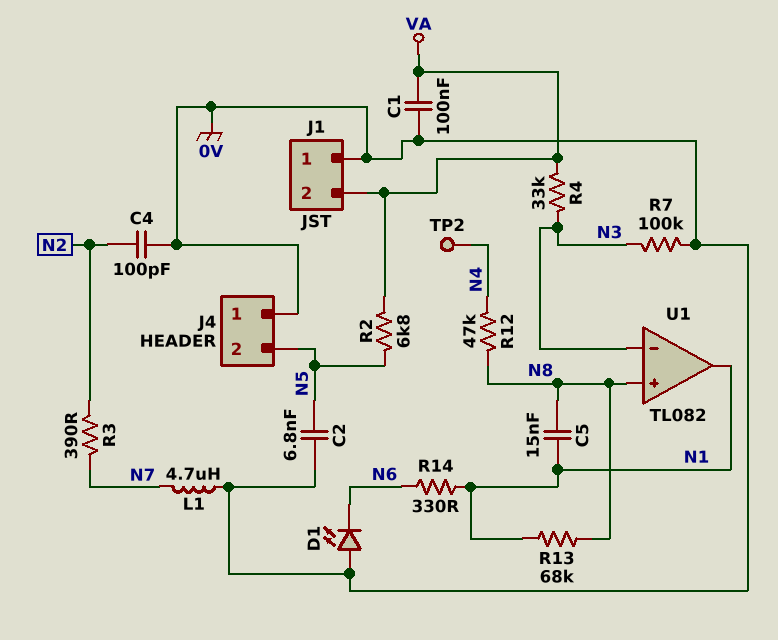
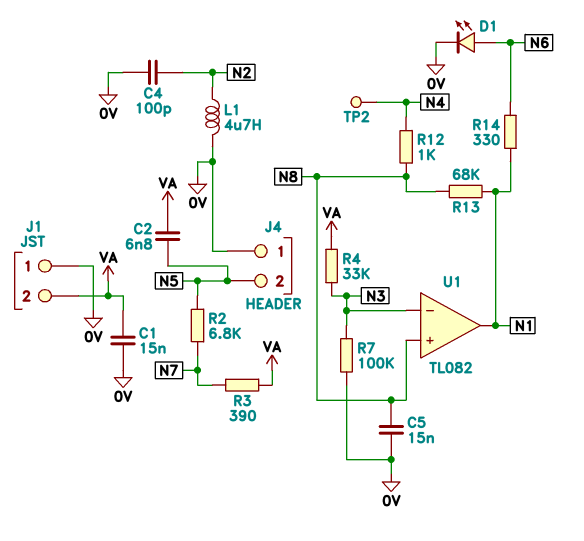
C1: 100nF (0V, VA) -> 15nF (0V, VA)
C2: 6.8nF (0V, N5) -> 6.8nF (N5, VA)
C5: 15nF (N1, N8) -> 15nF (0V, N8)
D1: LED (A 0V, K N6) -> LED (A N6, K 0V)
L1: 4.7uH (0V, N7) -> 4.7uH (0V, N2)
R2: 6.8k (N5, VA) -> 6.8k (N5, N7)
R3: 390 (N2, N7) -> 390 (N7, VA)
R12: 47k (N4, N8) -> 1k (N4, N8)

